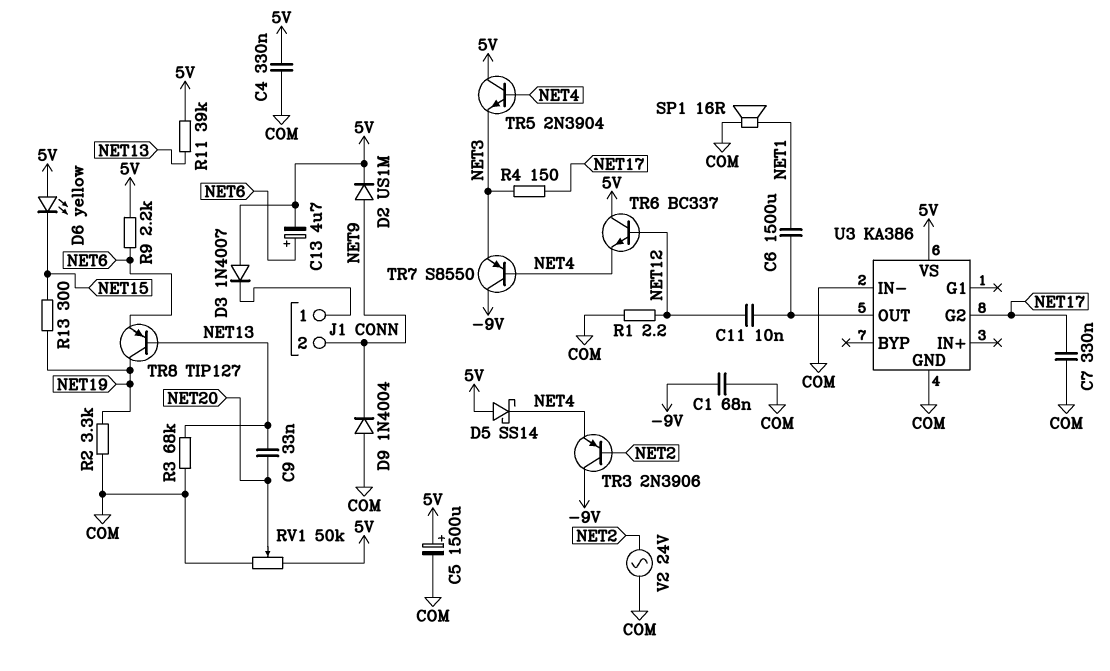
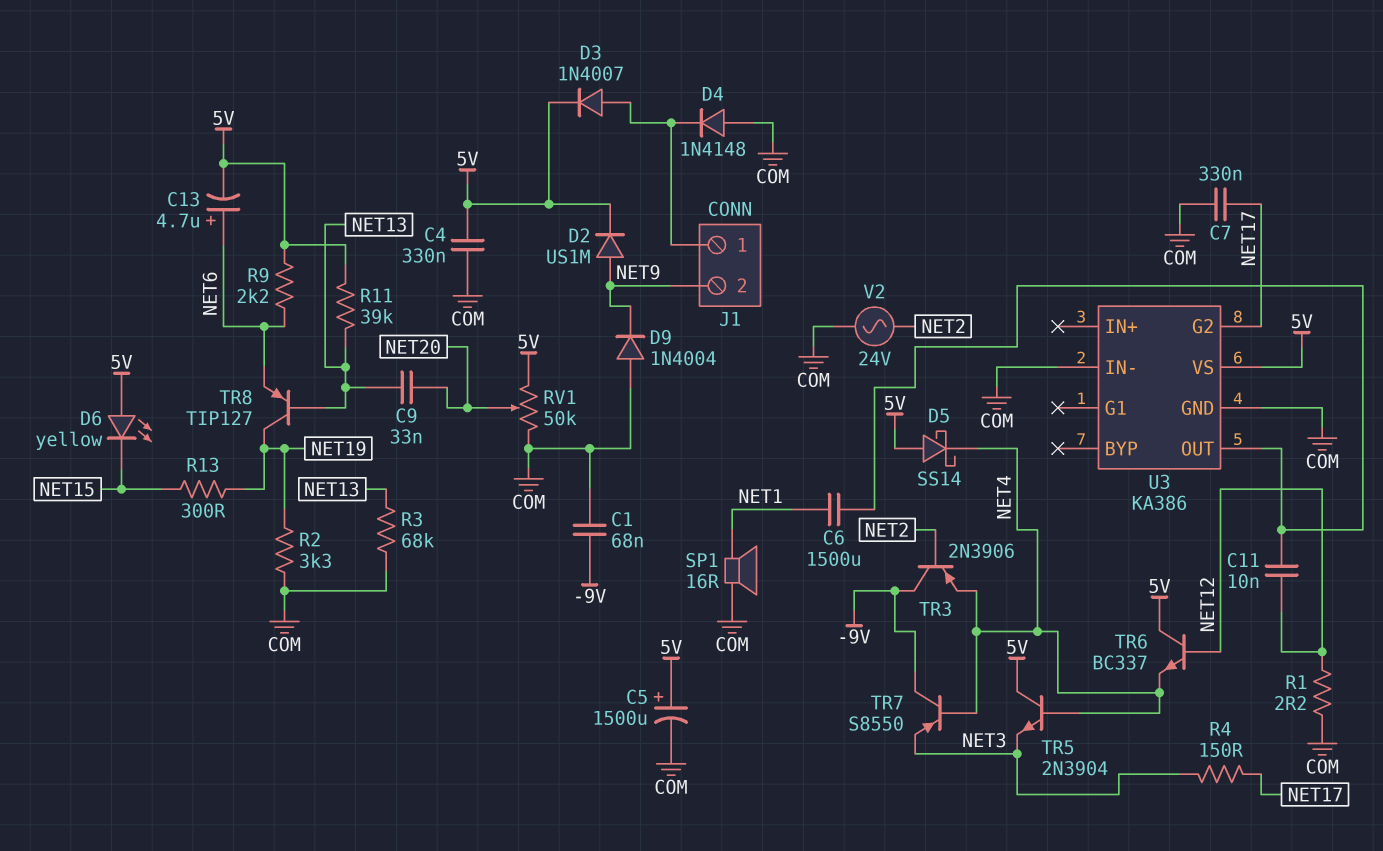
D3: diode 1N4007 (A 5V, K J1/1) -> diode 1N4007 (A J1/1, K 5V)
D4: none -> diode 1N4148 (A COM, K J1/1)

